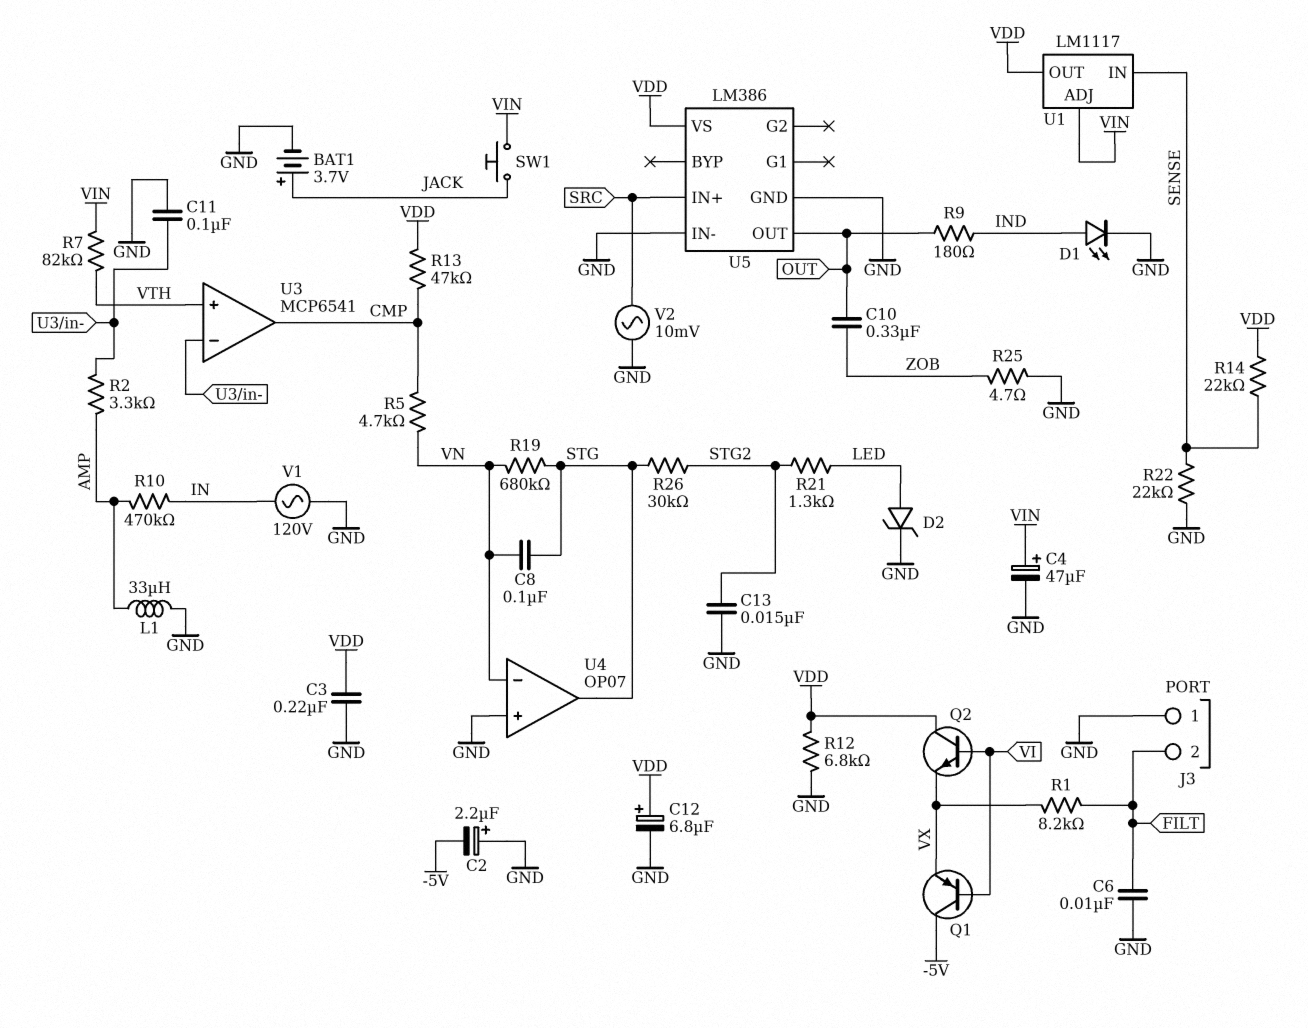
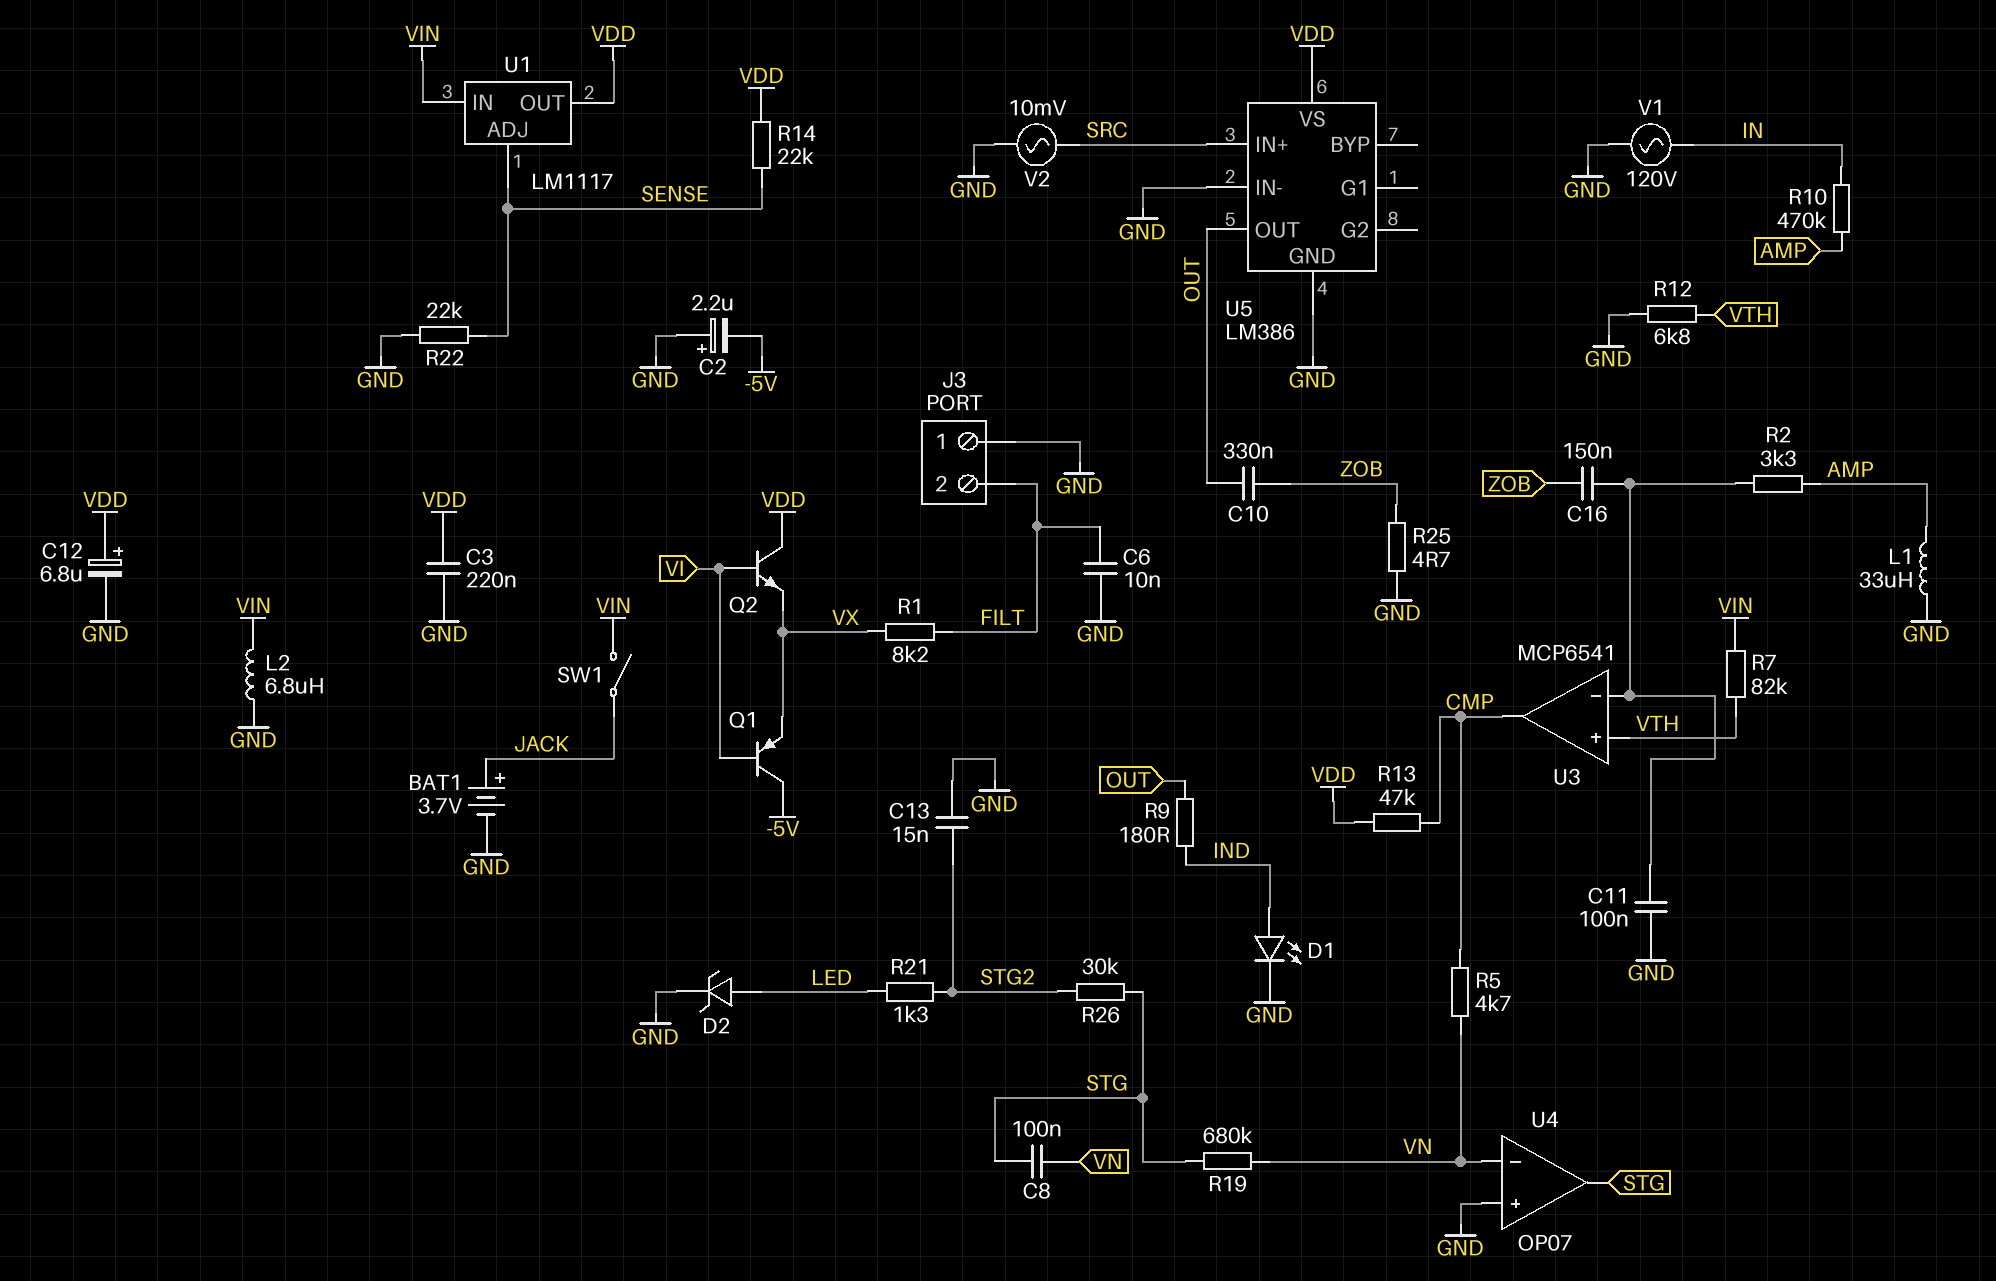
C4: 47uF (plus VIN, minus GND) -> none
C16: none -> 150nF (U3/in-, ZOB)
L2: none -> 6.8uH (GND, VIN)
R12: 6.8k (GND, VDD) -> 6.8k (GND, VTH)
SW1: button (JACK, VIN) -> switch (JACK, VIN)
U1 pin ADJ: VIN -> SENSE
U1 pin IN: SENSE -> VIN

